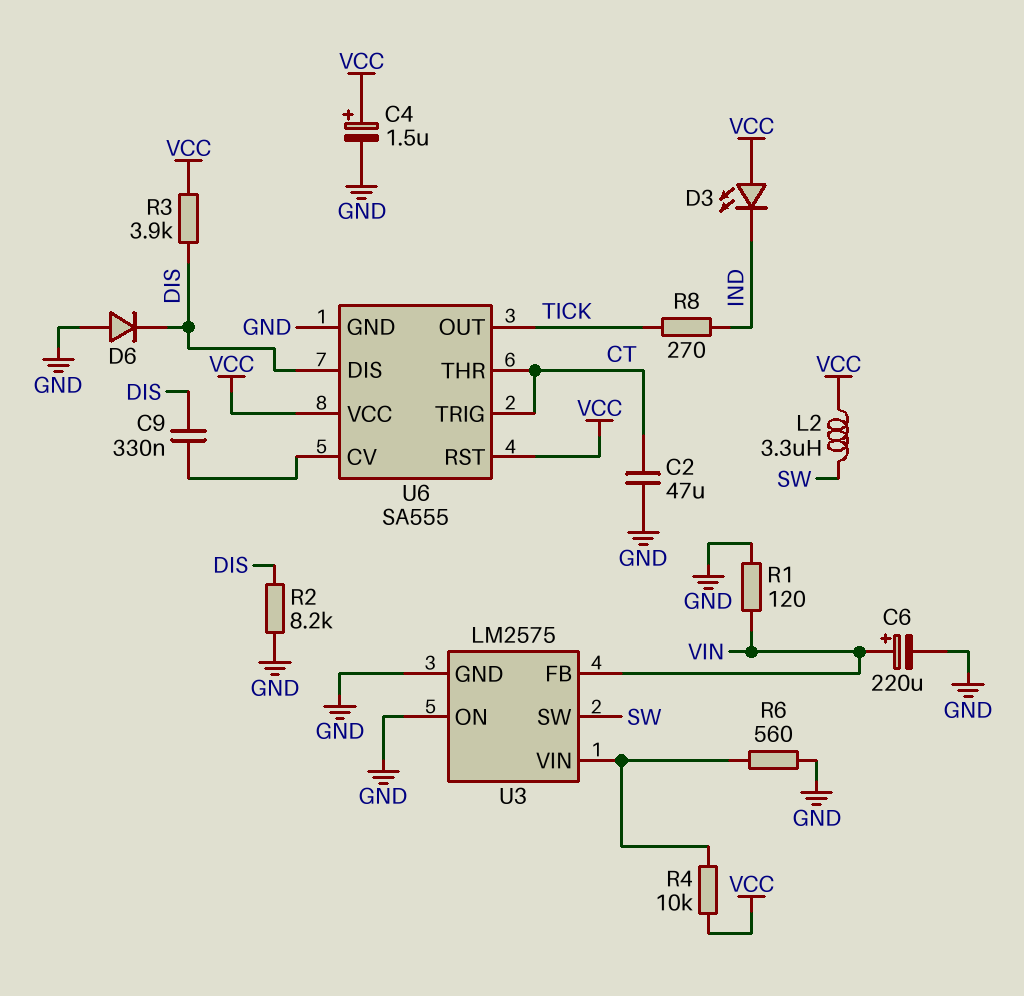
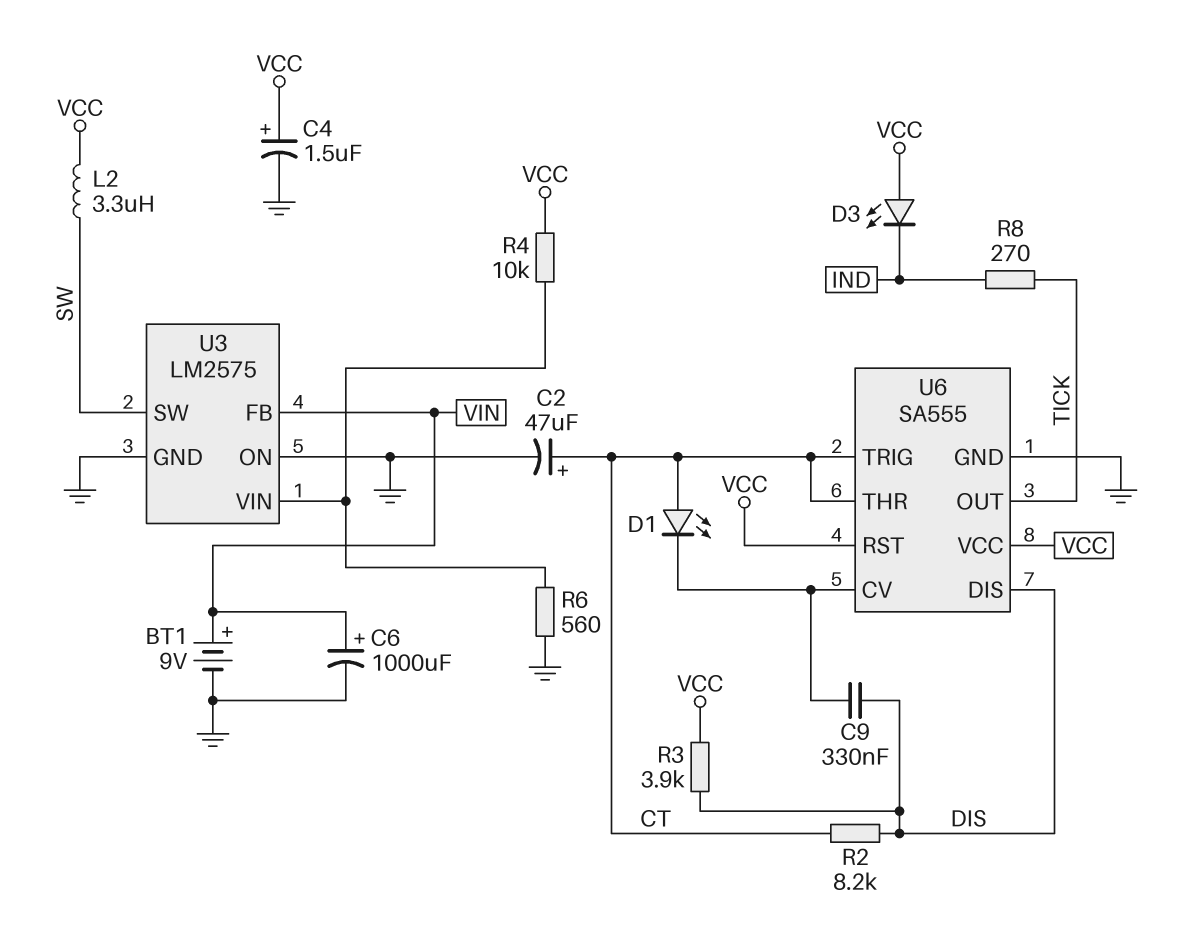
BT1: none -> 9V (plus VIN, minus GND)
C2: 47uF (CT, GND) -> 47uF (plus CT, minus GND)
C6: 220uF (plus VIN, minus GND) -> 1000uF (plus VIN, minus GND)
D1: none -> LED (A CT, K U6/CV)
D6: diode (A GND, K DIS) -> none
R1: 120 (GND, VIN) -> none
R2: 8.2k (DIS, GND) -> 8.2k (CT, DIS)

